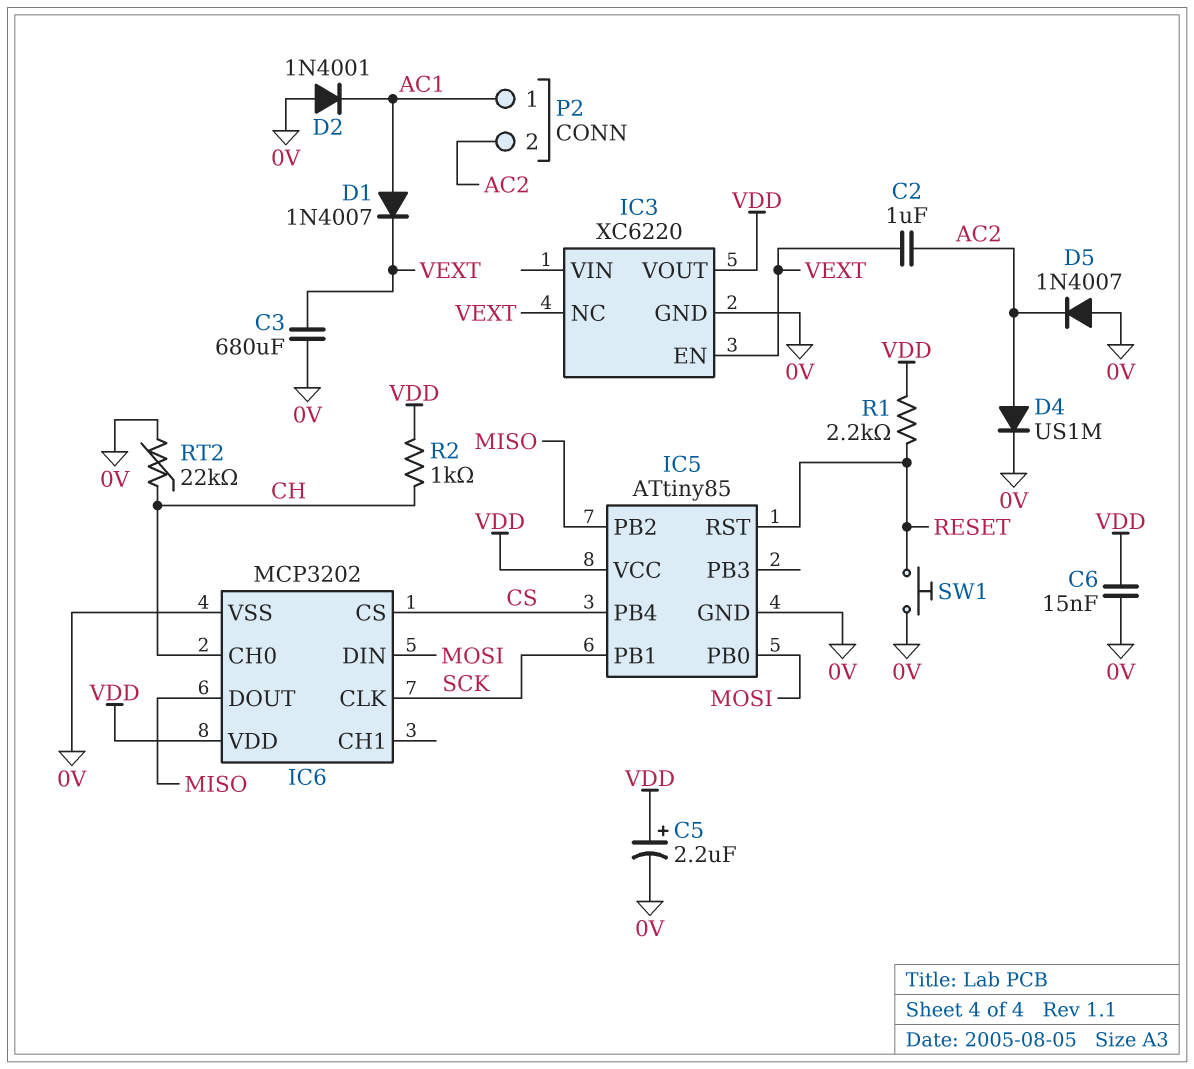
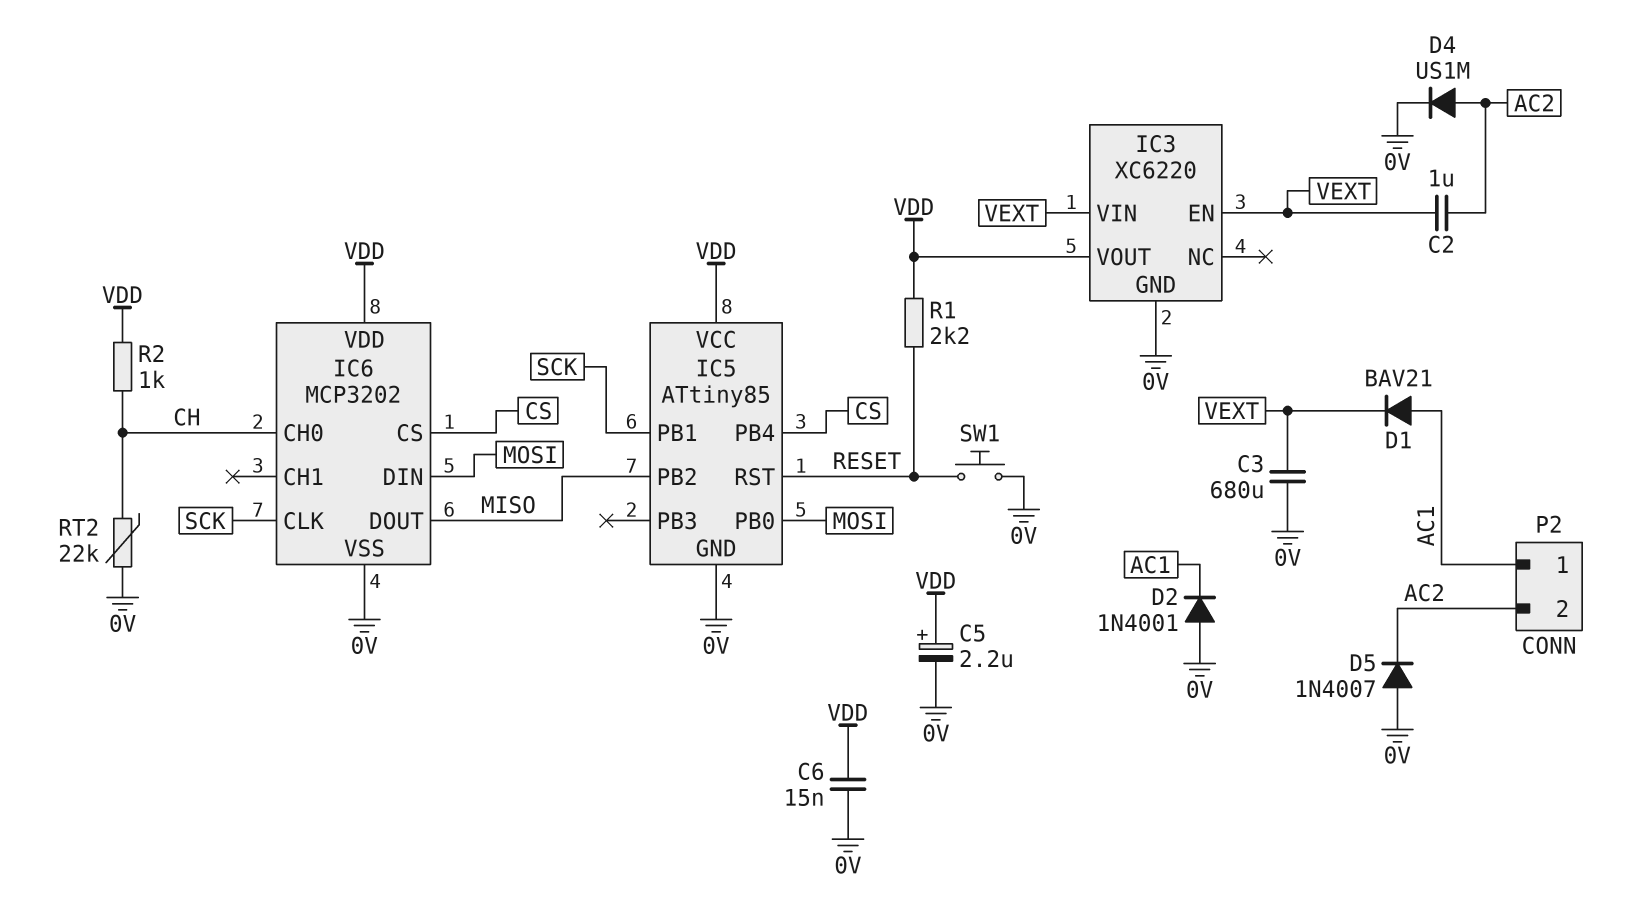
D1: diode 1N4007 (A AC1, K VEXT) -> diode BAV21 (A AC1, K VEXT)
IC3 pin NC: VEXT -> none
IC3 pin VIN: none -> VEXT

